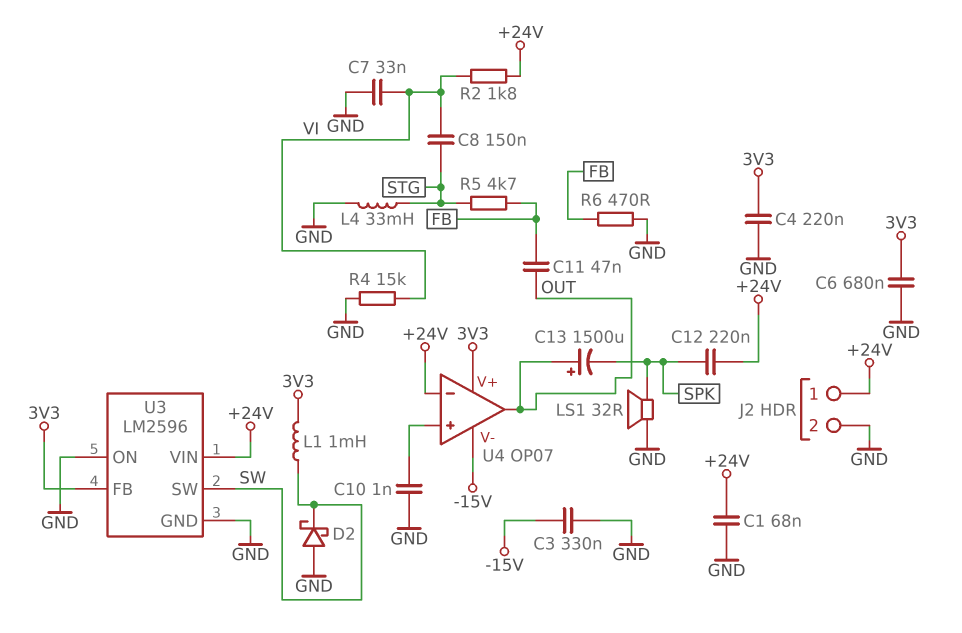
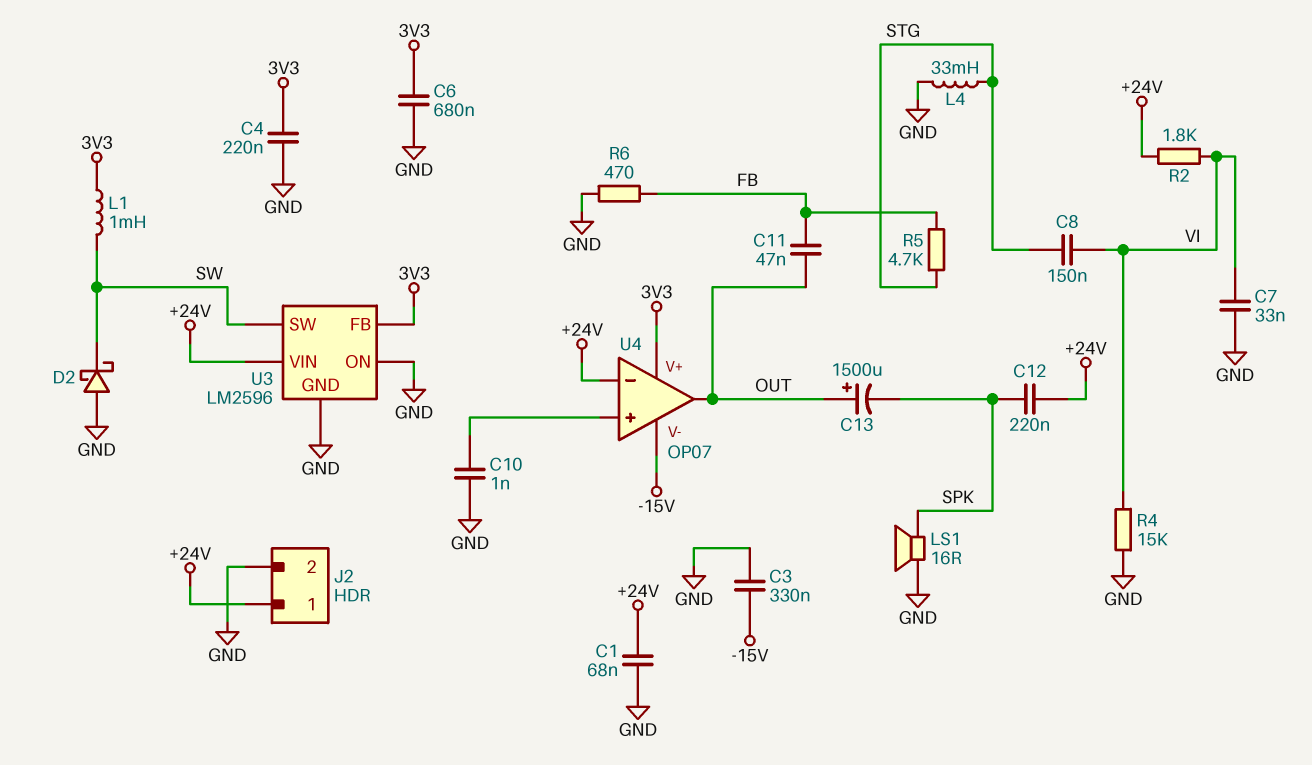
LS1: speaker 32R (GND, SPK) -> speaker 16R (GND, SPK)

